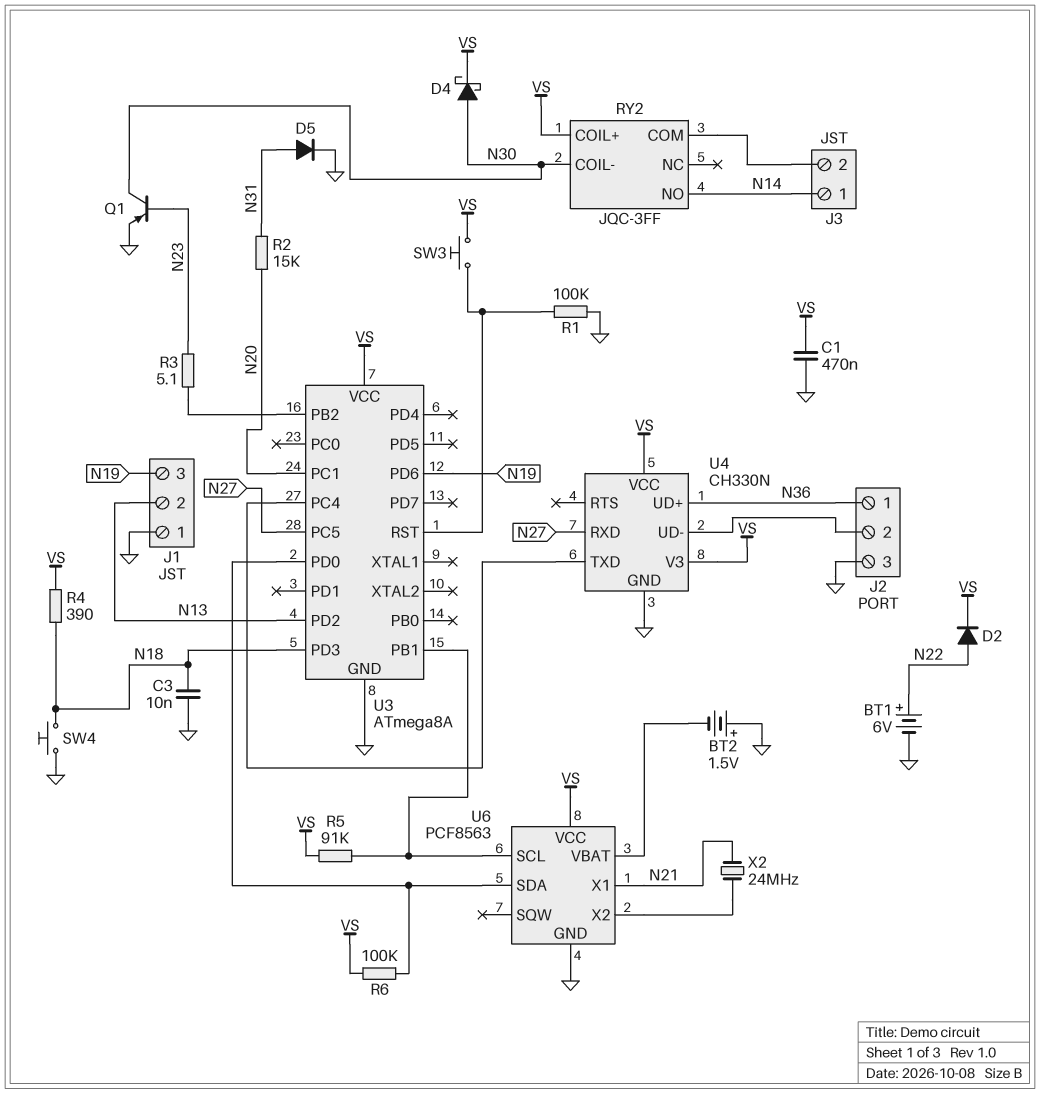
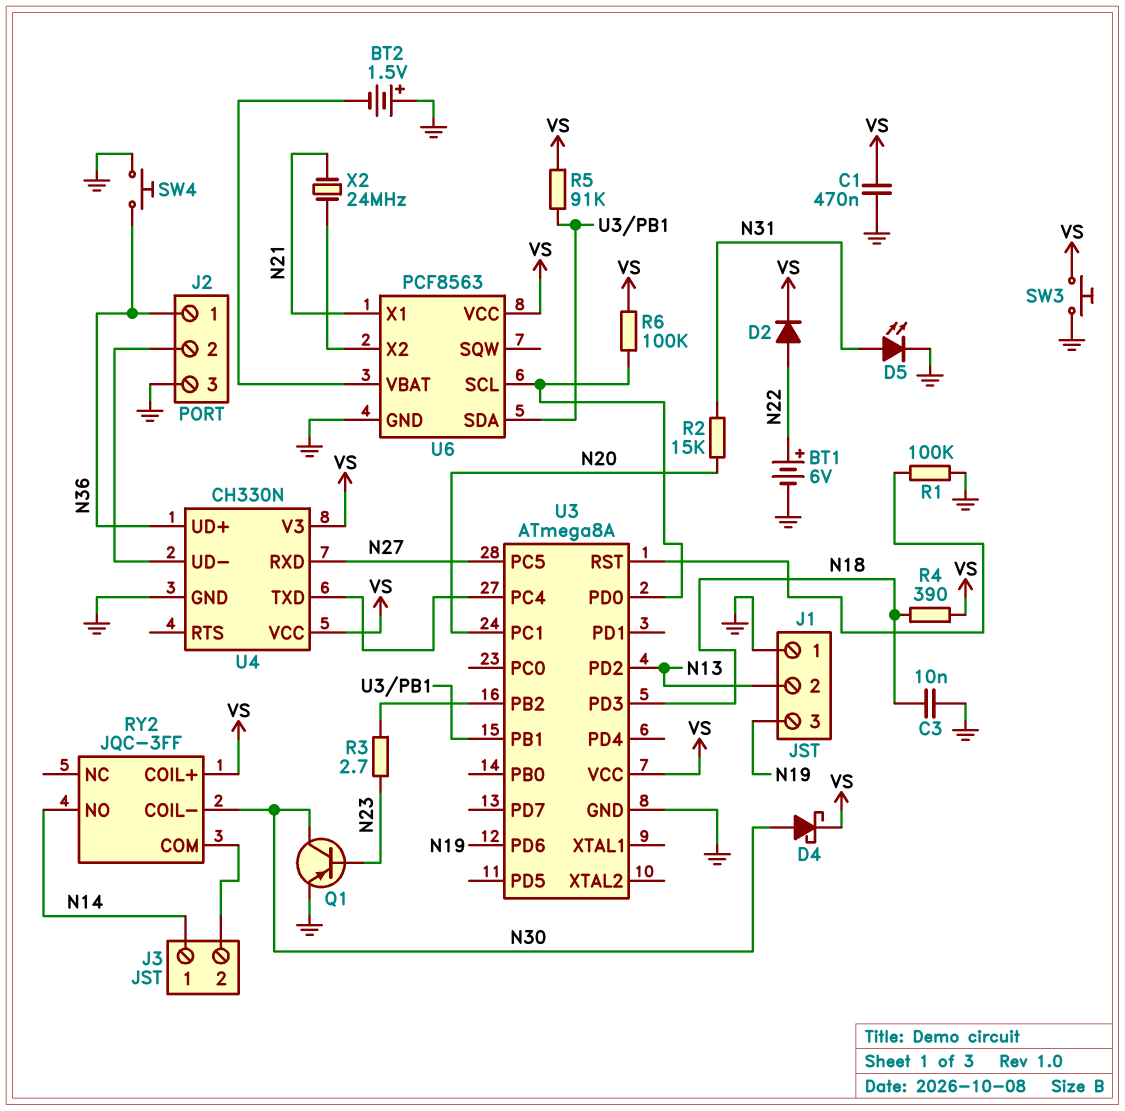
D5: diode (A N31, K GND) -> LED (A N31, K GND)
R3: 5.1 (N23, U3/PB2) -> 2.7 (N23, U3/PB2)
SW3: button (U3/RST, VS) -> button (GND, VS)
SW4: button (GND, N18) -> button (GND, N36)
U6 pin SCL: U3/PB1 -> U3/PD0
U6 pin SDA: U3/PD0 -> U3/PB1

